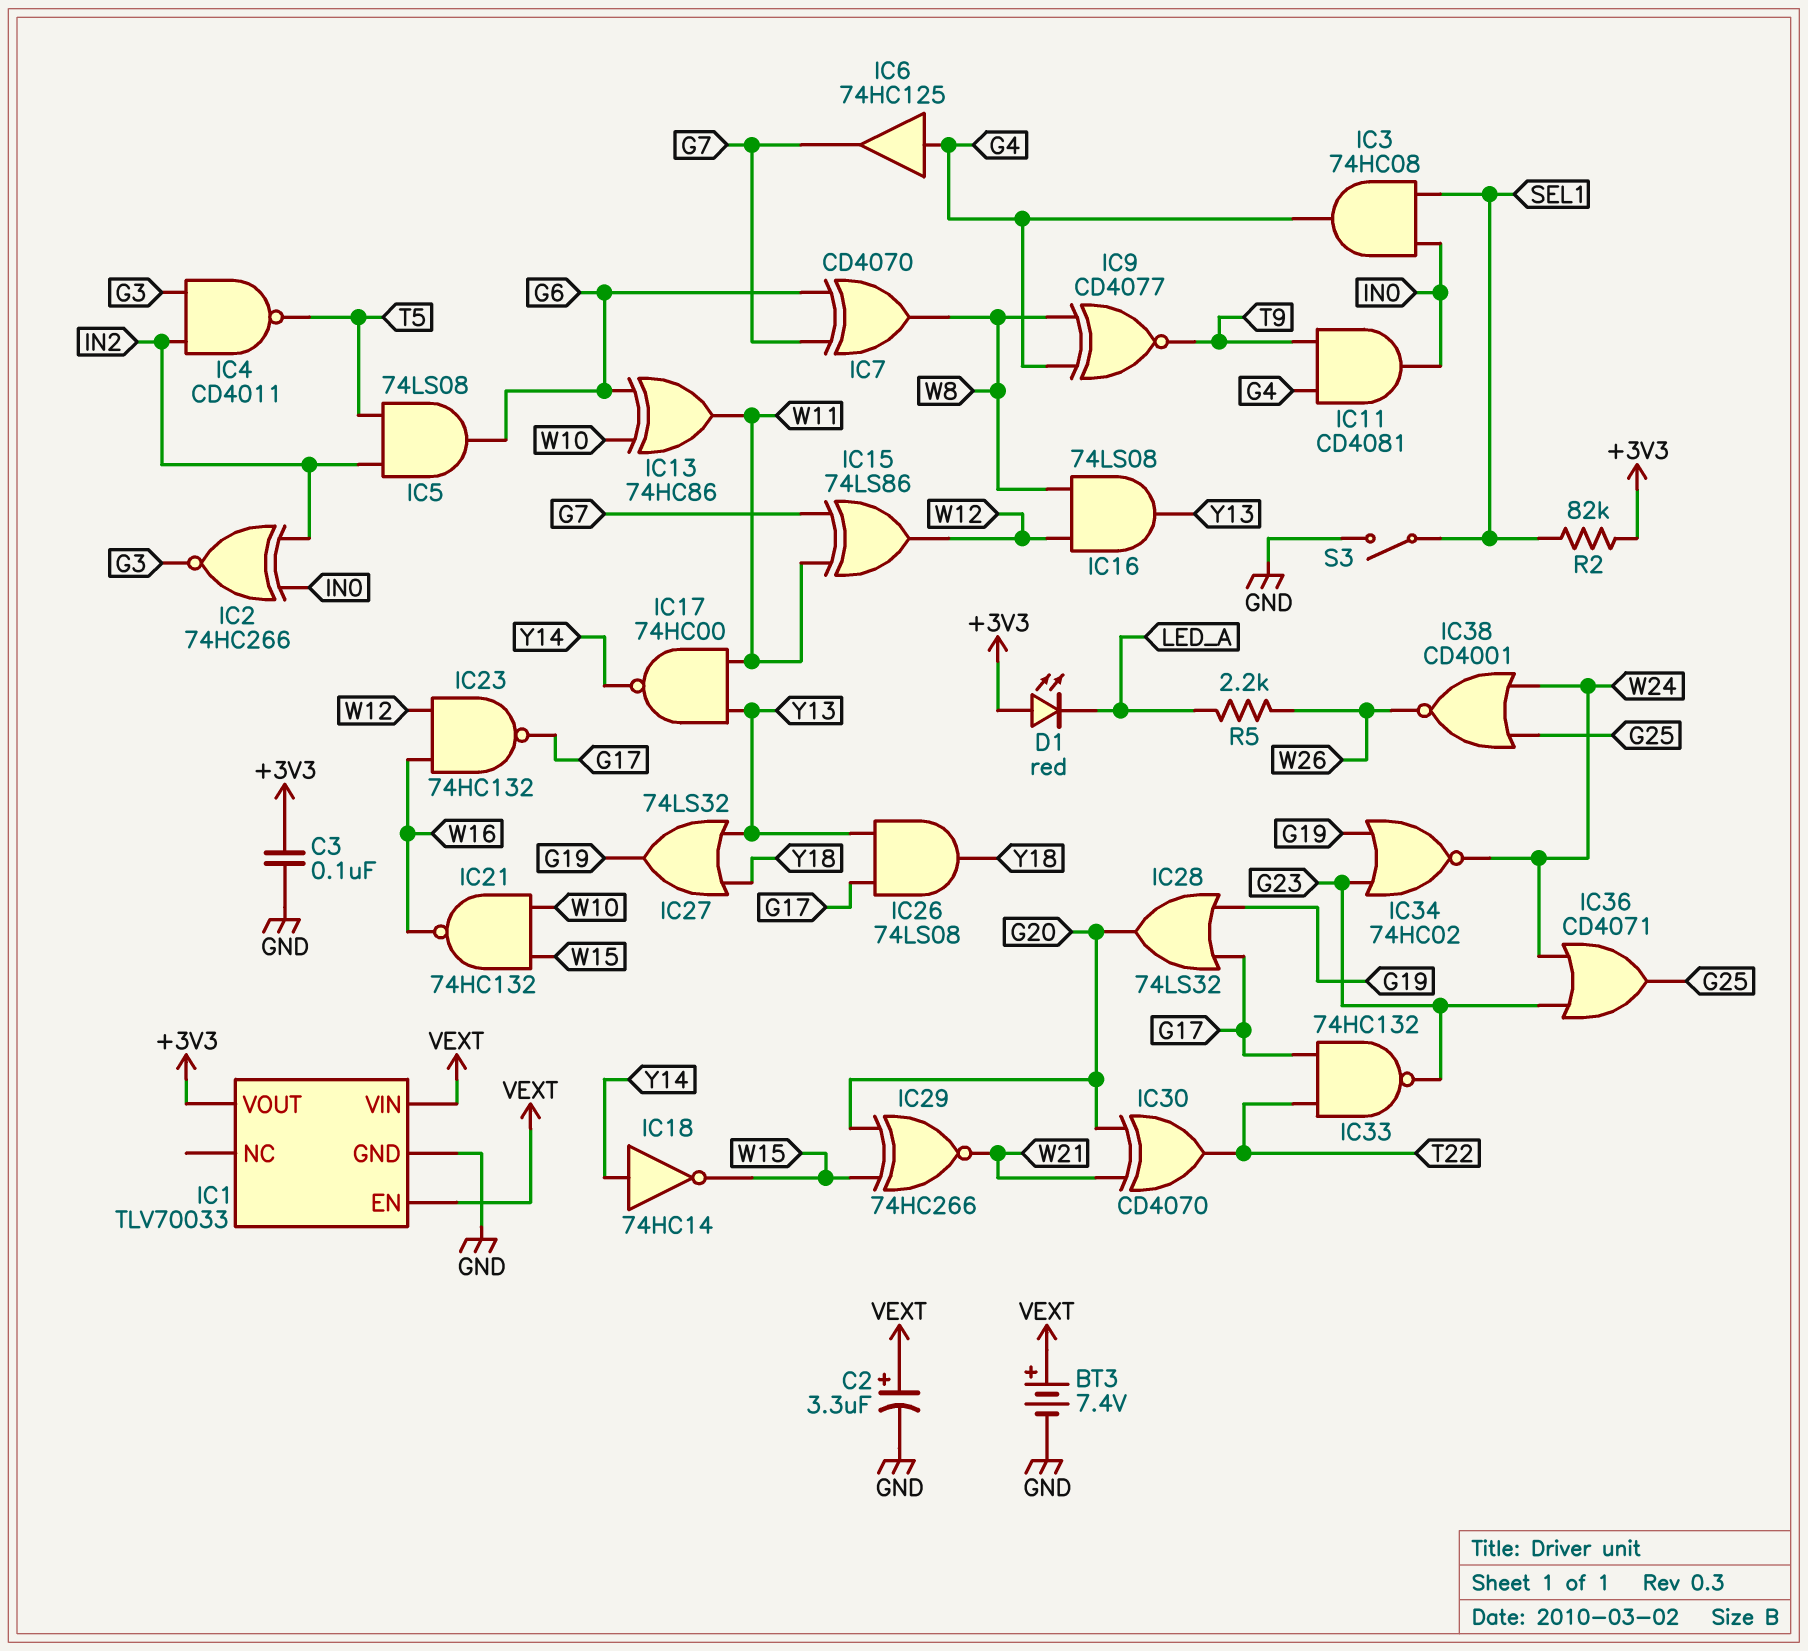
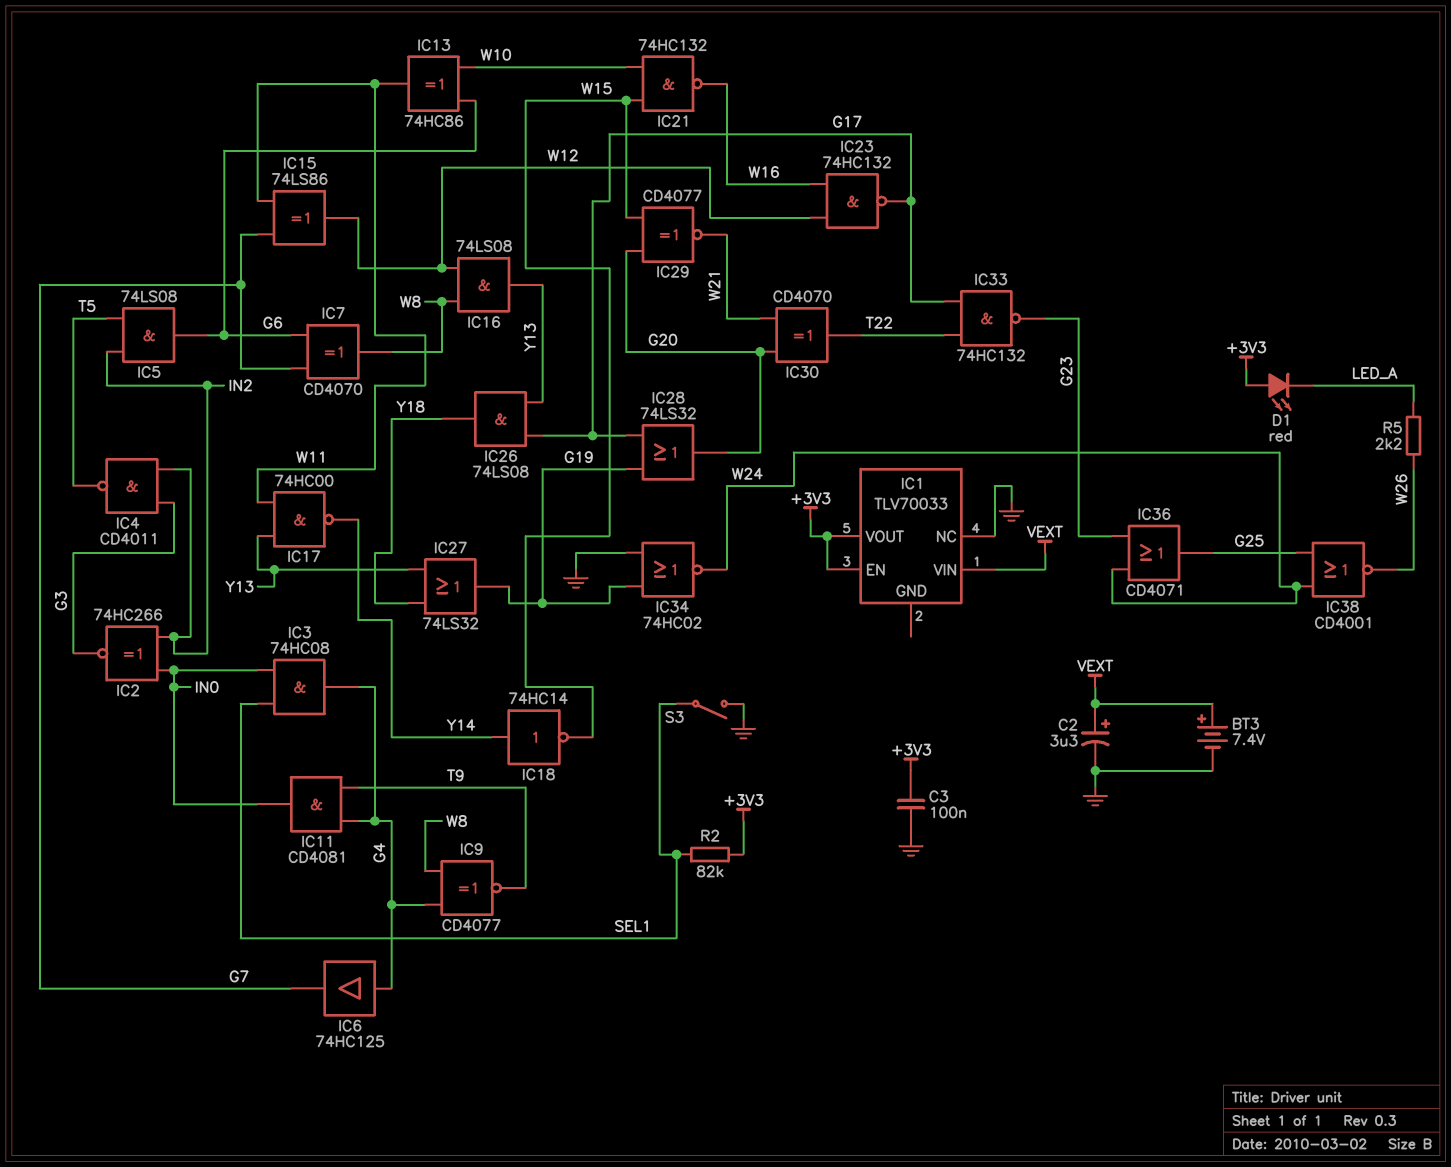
IC1 pin EN: VEXT -> +3V3
IC1 pin GND: GND -> none
IC1 pin NC: none -> GND
IC29: XNOR 74HC266 (in G20, in W15, out W21) -> XNOR CD4077 (in G20, in W15, out W21)
IC34: NOR 74HC02 (in G19, in G23, out W24) -> NOR 74HC02 (in G19, in GND, out W24)

